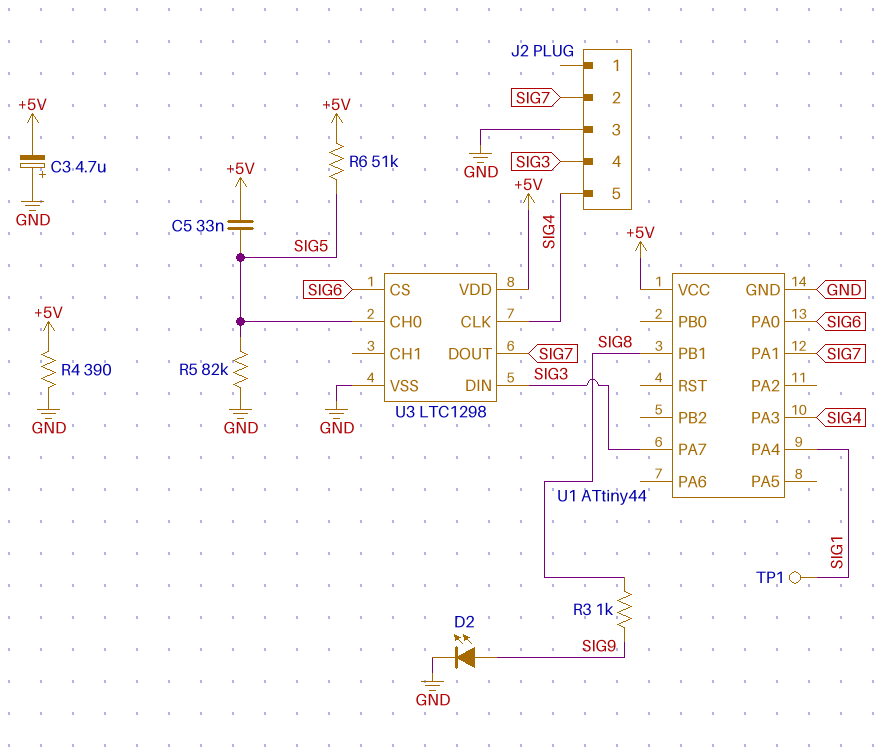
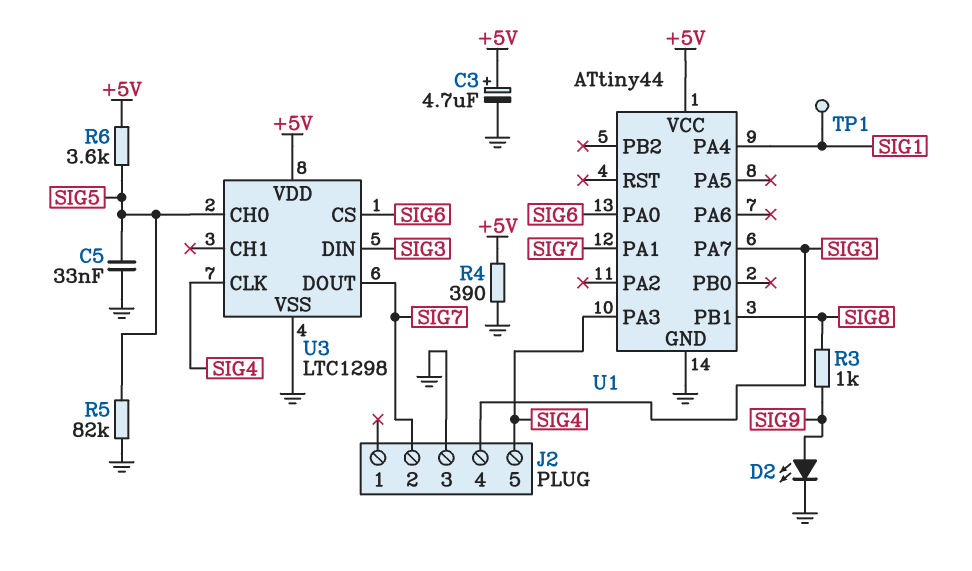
C3: 4.7uF (plus GND, minus +5V) -> 4.7uF (plus +5V, minus GND)
C5: 33nF (+5V, SIG5) -> 33nF (GND, SIG5)
R6: 51k (+5V, SIG5) -> 3.6k (+5V, SIG5)

